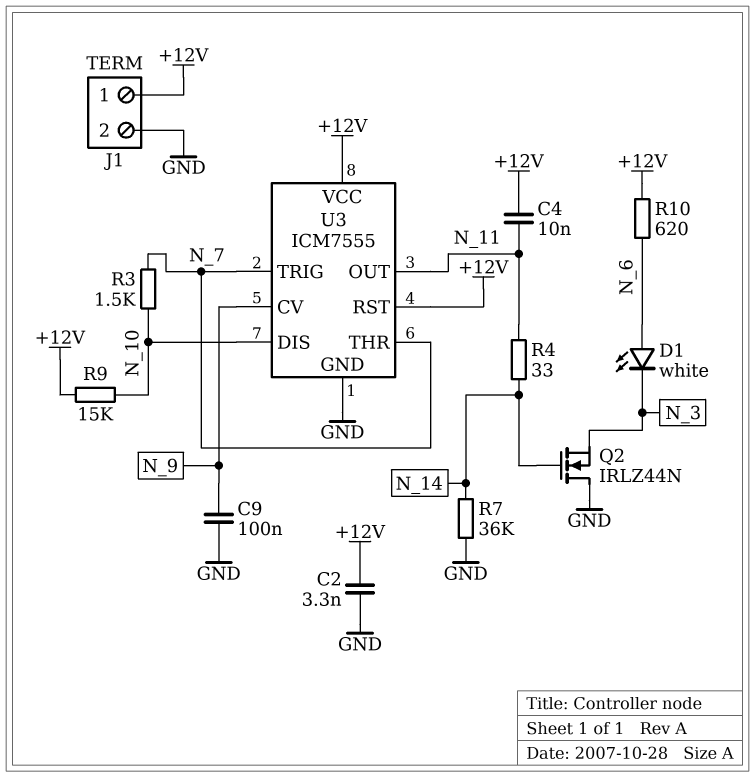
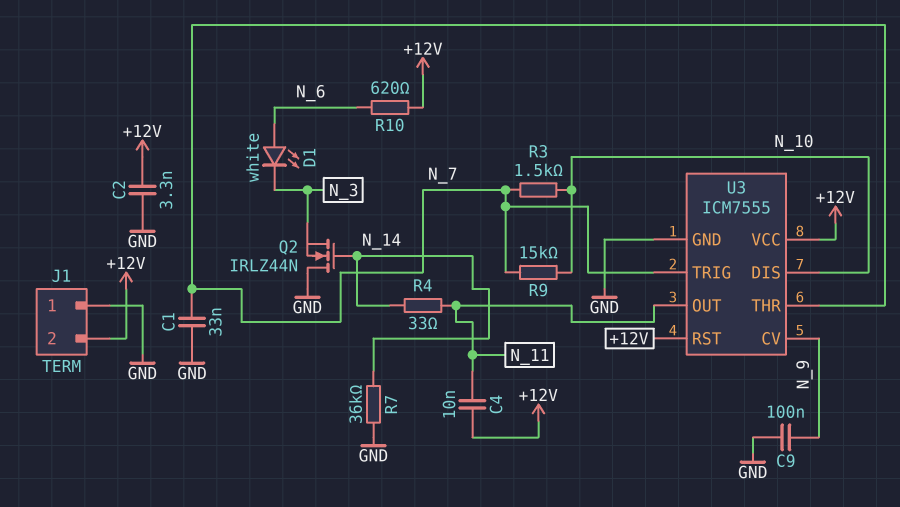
C1: none -> 33nF (GND, N_7)
J1 pin 1: +12V -> GND
J1 pin 2: GND -> +12V
R9: 15k (+12V, N_10) -> 15k (N_7, N_10)

